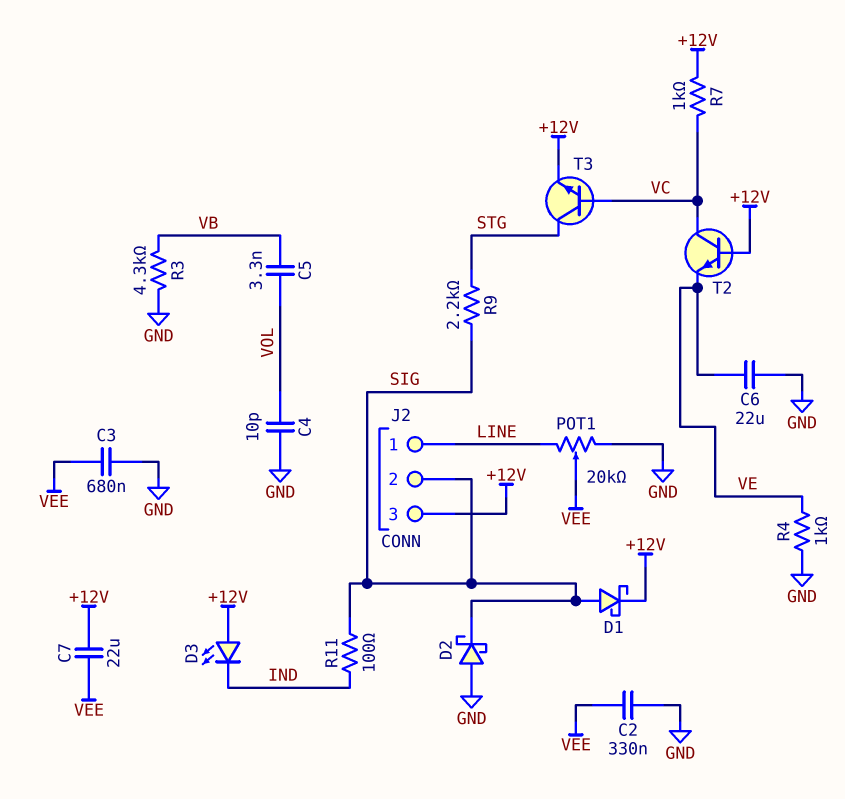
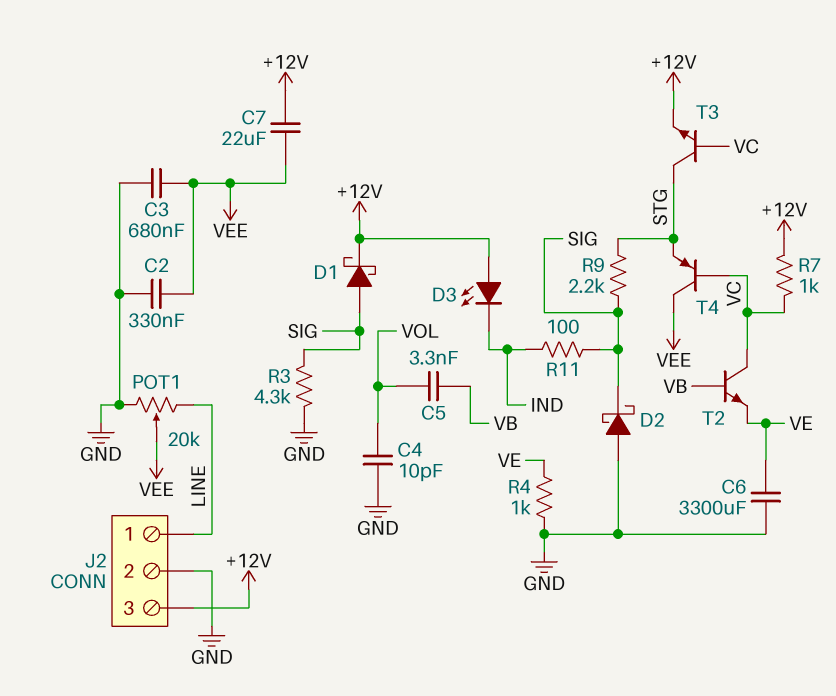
C6: 22uF (GND, VE) -> 3300uF (GND, VE)
J2 pin 2: SIG -> GND
R3: 4.3k (GND, VB) -> 4.3k (GND, SIG)
T2: NPN (B +12V, C VC, E VE) -> NPN (B VB, C VC, E VE)
T4: none -> PNP (B VC, C VEE, E STG)

